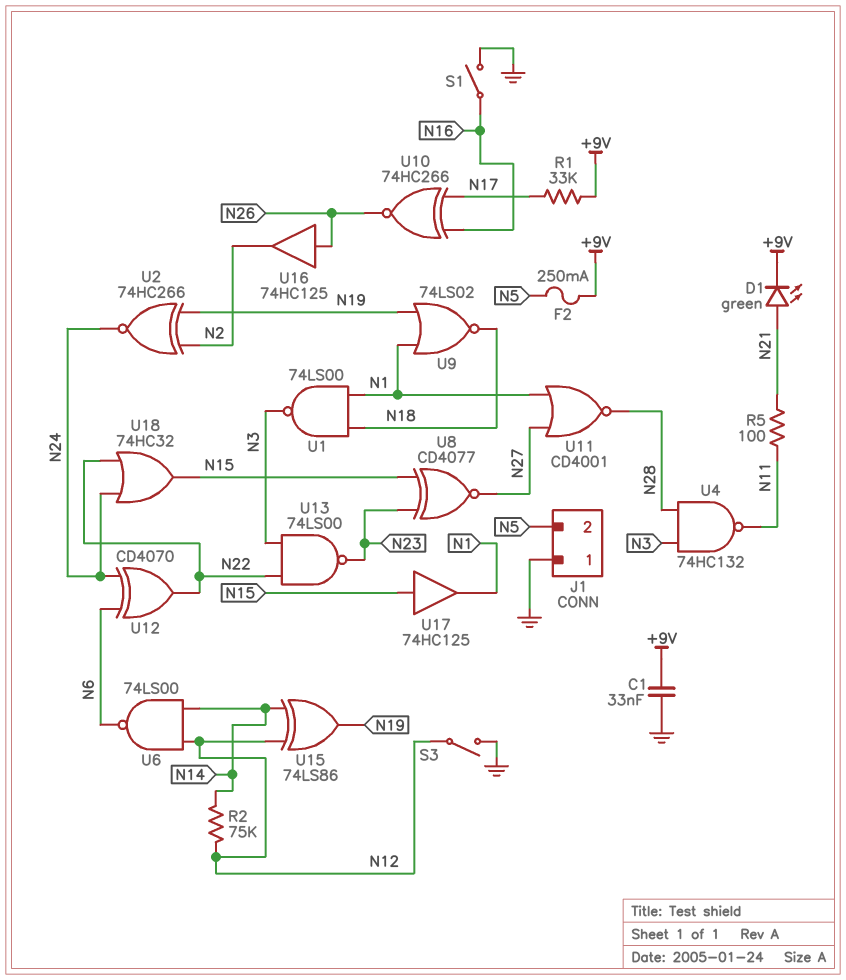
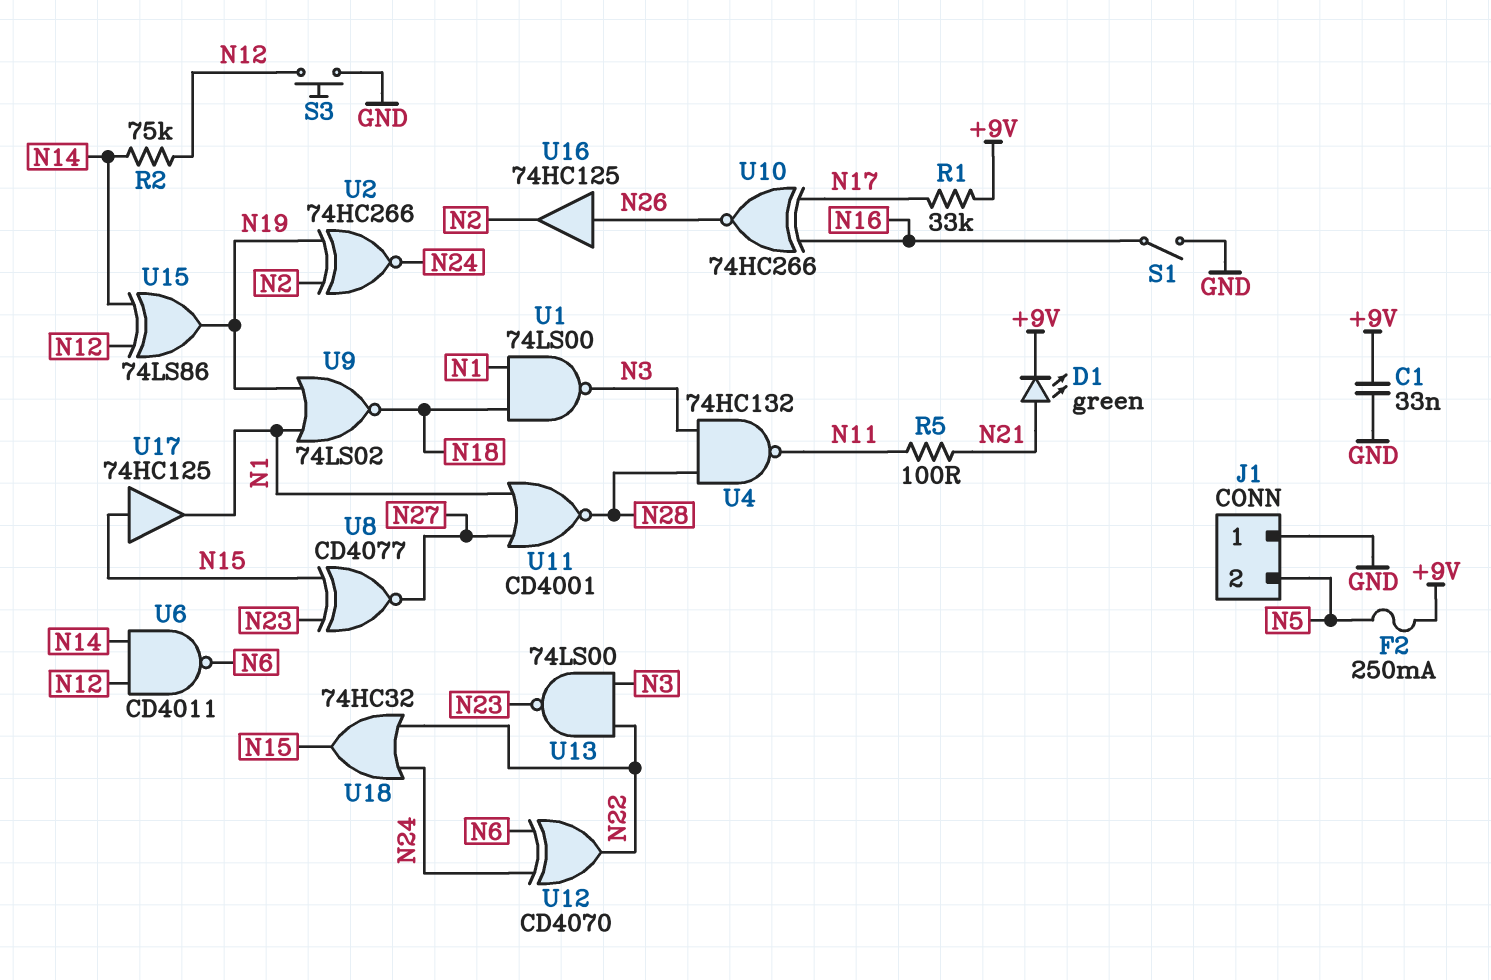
S3: switch (GND, N12) -> button (GND, N12)
U6: NAND 74LS00 (in N12, in N14, out N6) -> NAND CD4011 (in N12, in N14, out N6)

